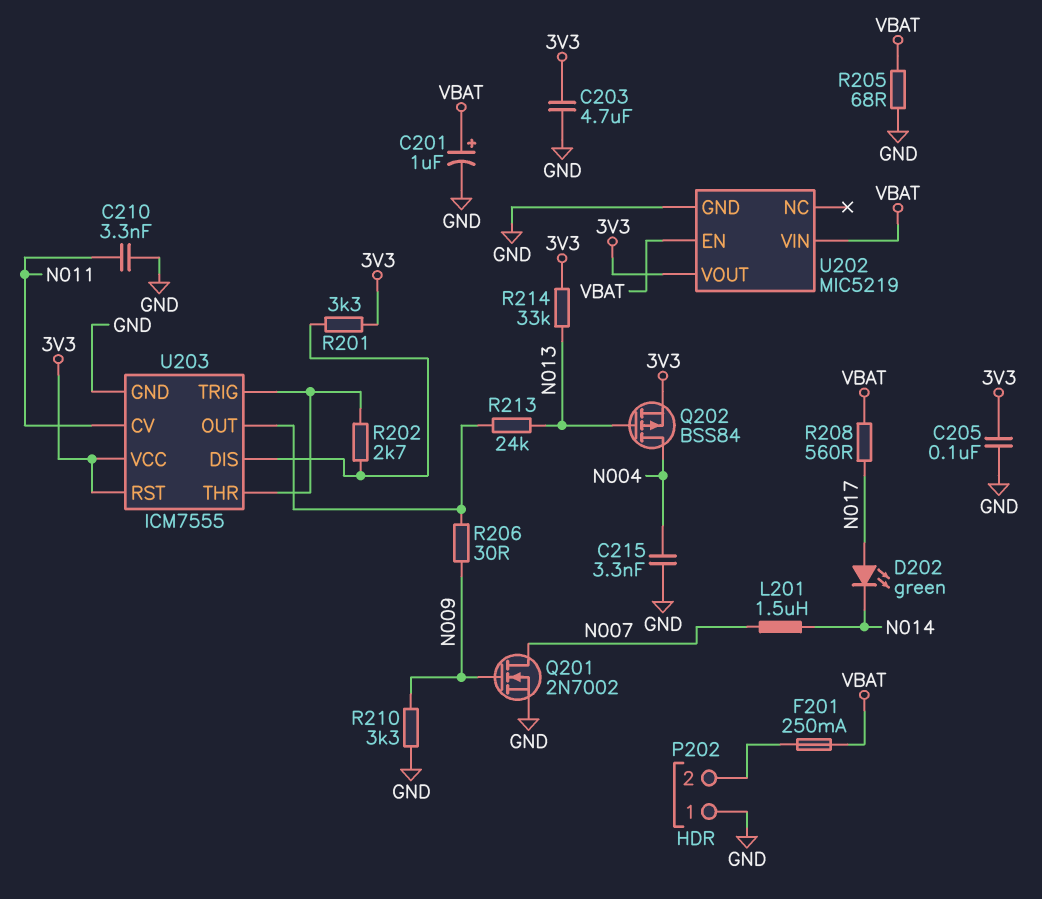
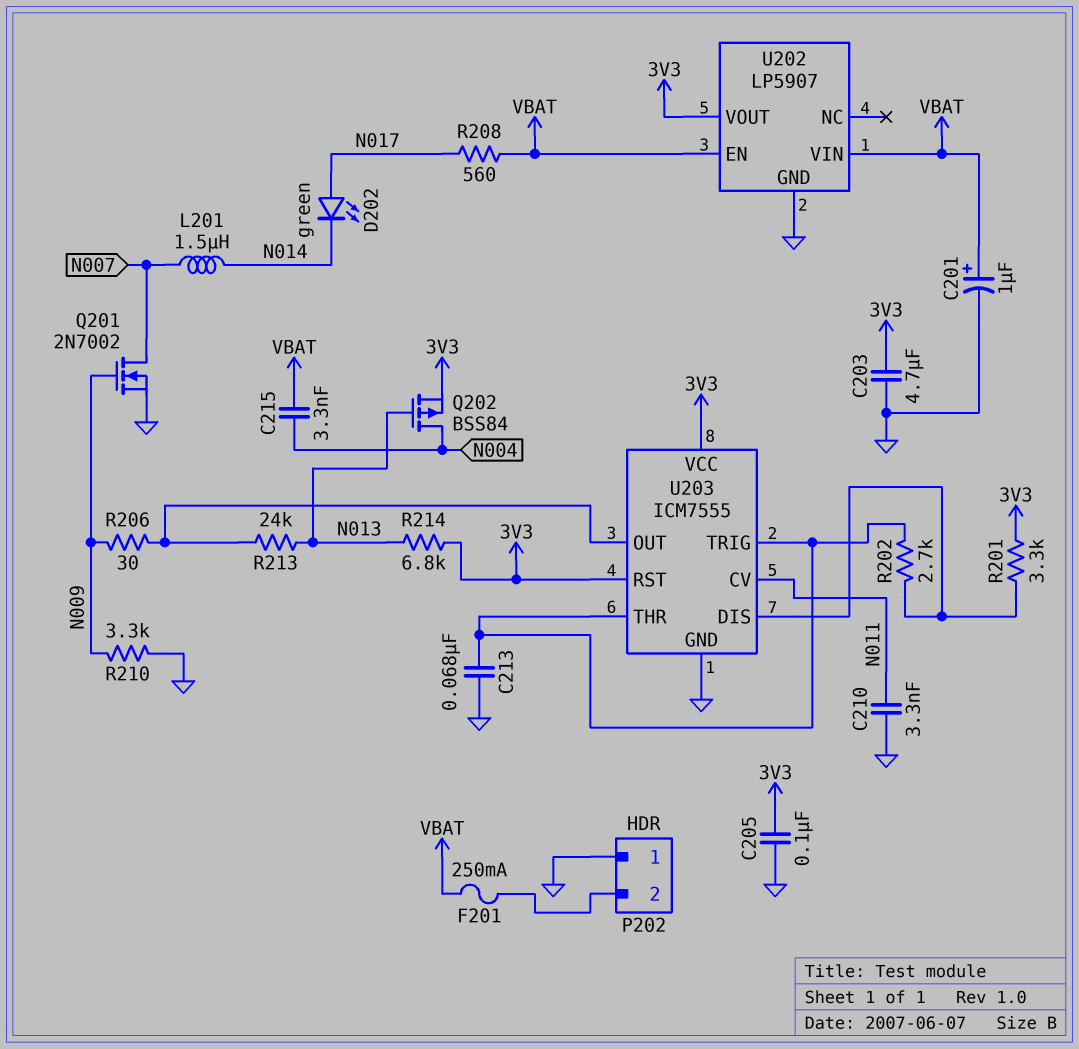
C213: none -> 68nF (GND, U203/THR)
C215: 3.3nF (GND, N004) -> 3.3nF (N004, VBAT)
R205: 68 (GND, VBAT) -> none
R214: 33k (3V3, N013) -> 6.8k (3V3, N013)
U202: MIC5219 -> LP5907

